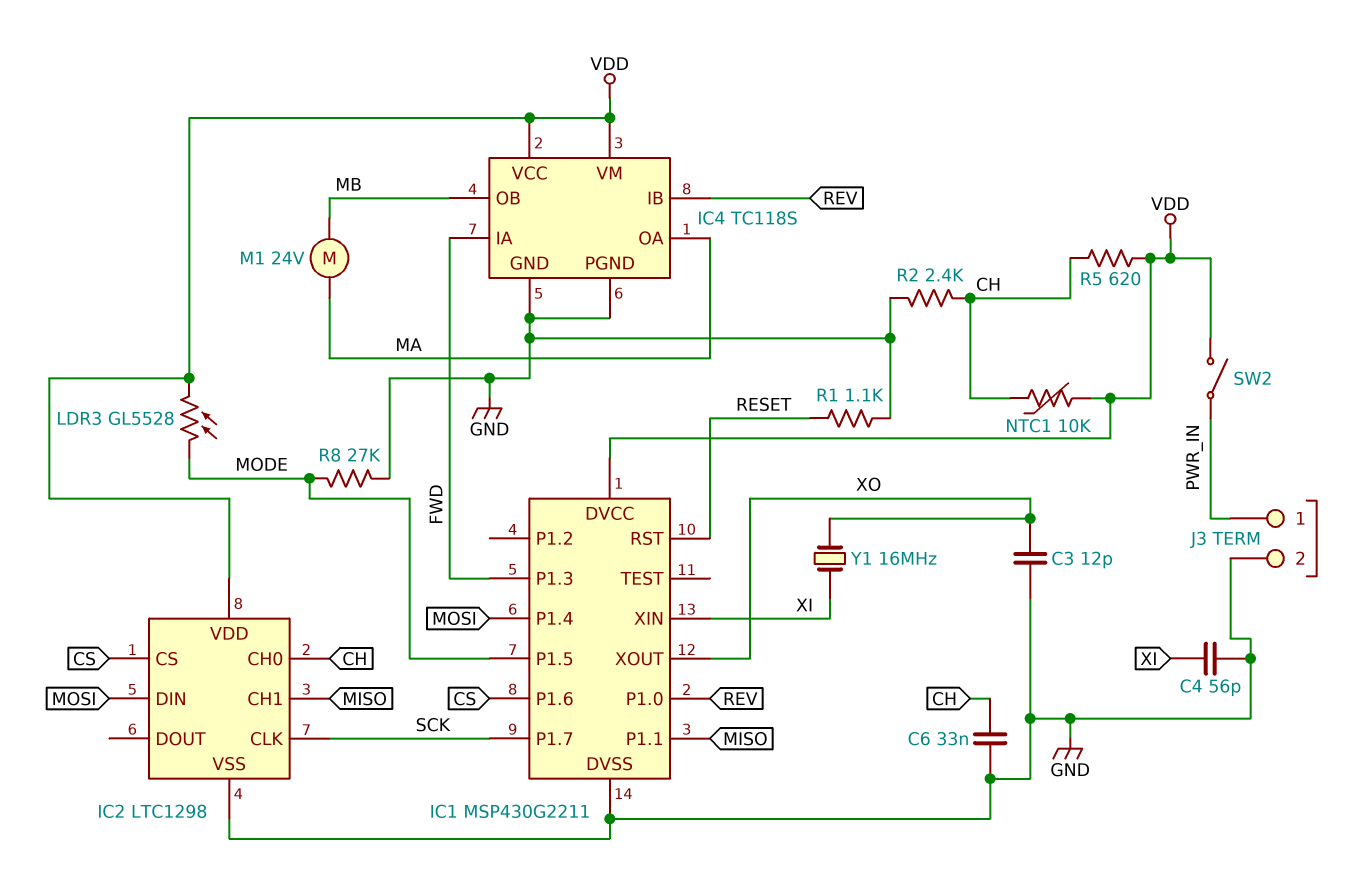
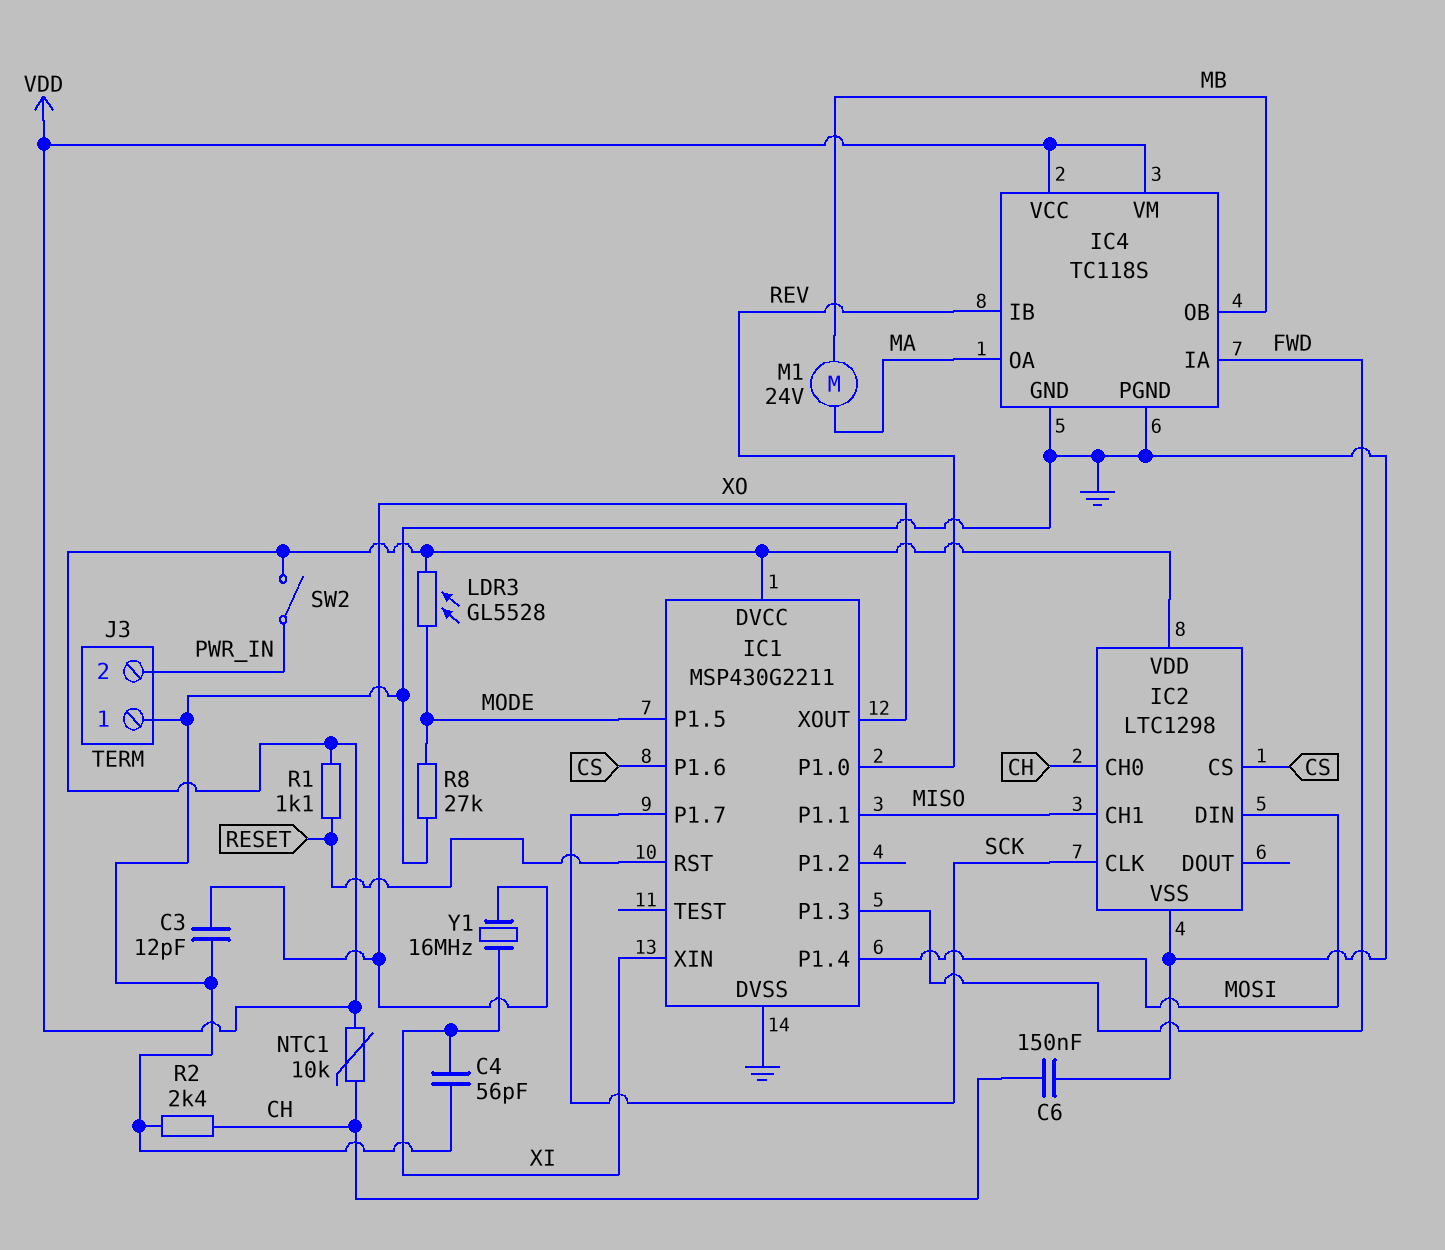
C6: 33nF (CH, GND) -> 150nF (CH, GND)
J3 pin 1: PWR_IN -> GND
J3 pin 2: GND -> PWR_IN
R1: 1.1k (GND, RESET) -> 1.1k (RESET, VDD)
R5: 620 (CH, VDD) -> none

